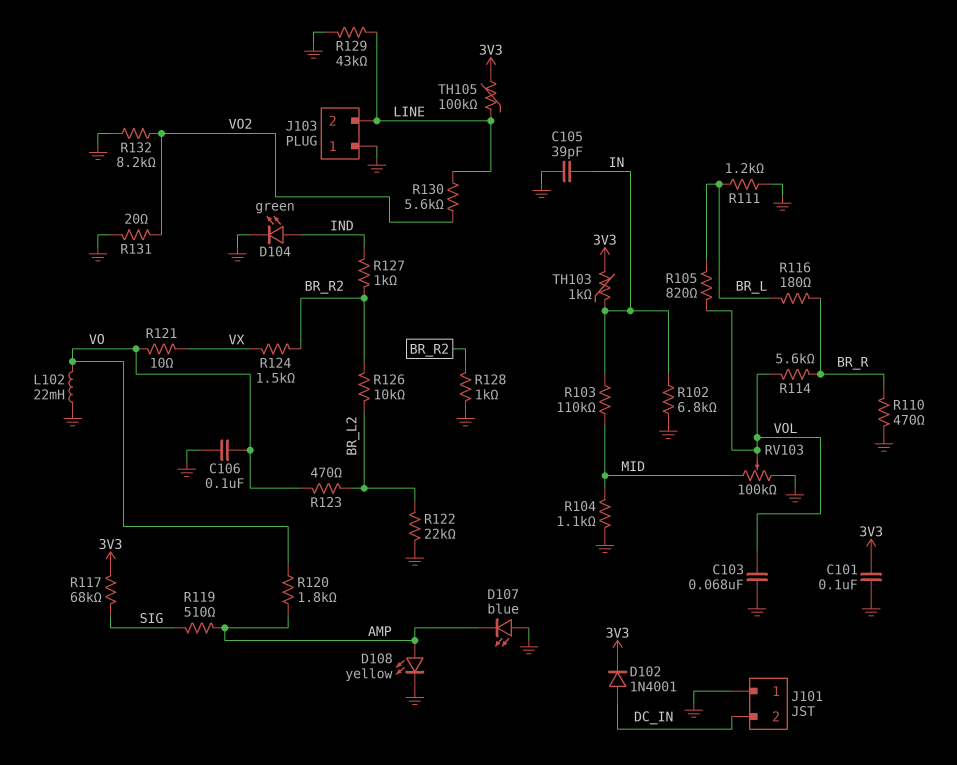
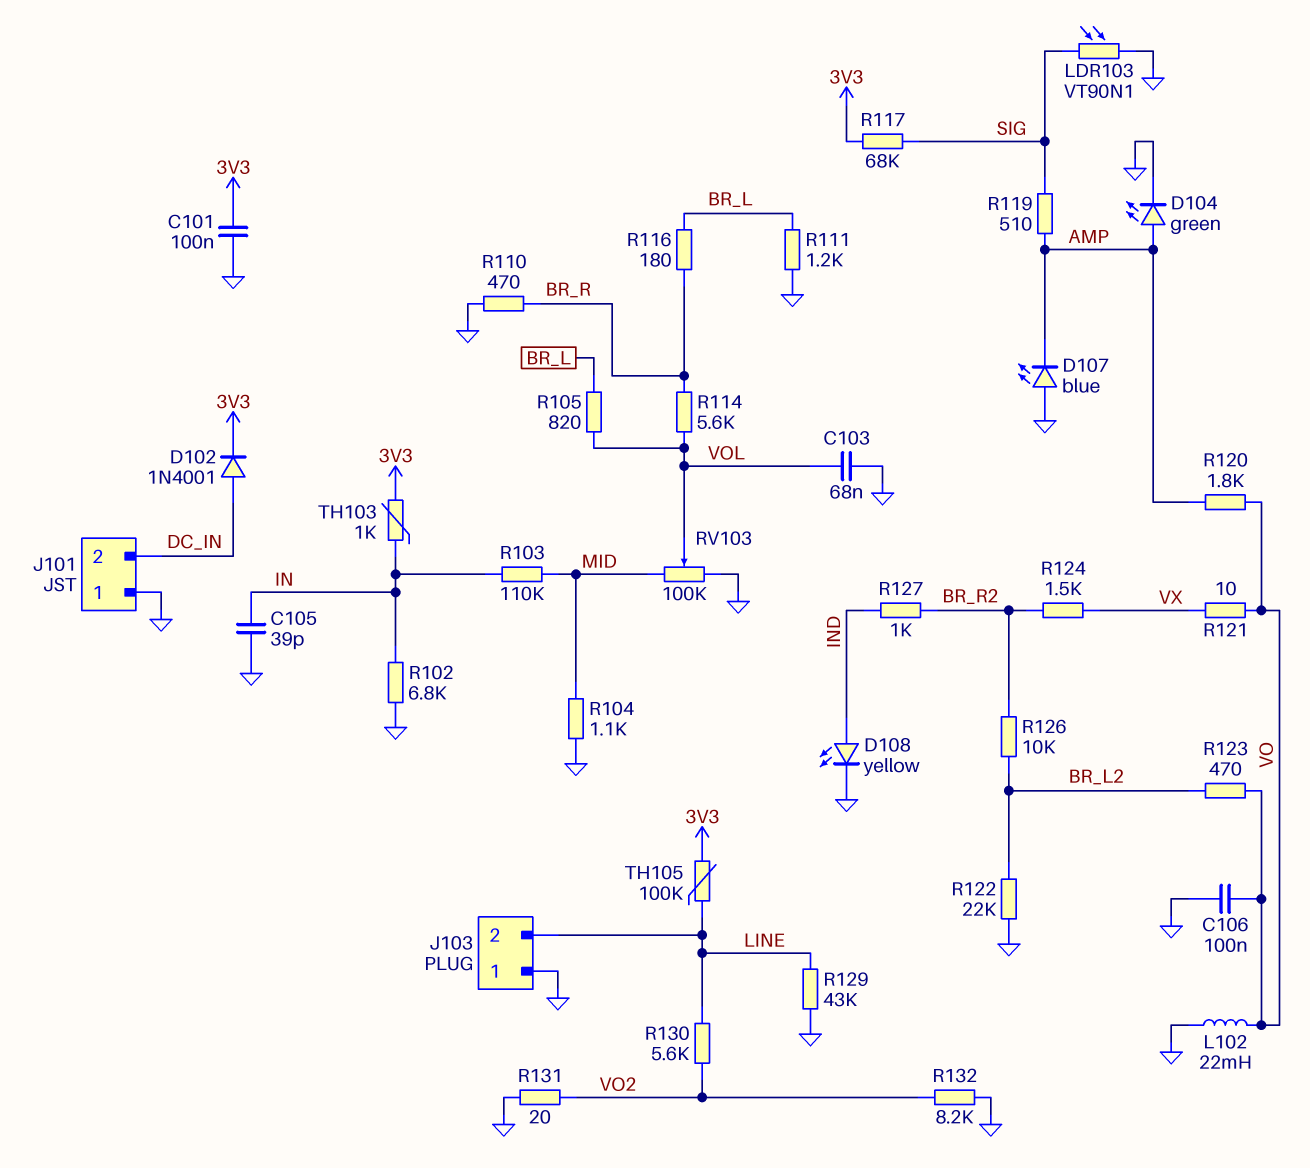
D104: LED green (A IND, K GND) -> LED green (A AMP, K GND)
D108: LED yellow (A AMP, K GND) -> LED yellow (A IND, K GND)
LDR103: none -> VT90N1 (GND, SIG)
R128: 1k (BR_R2, GND) -> none

